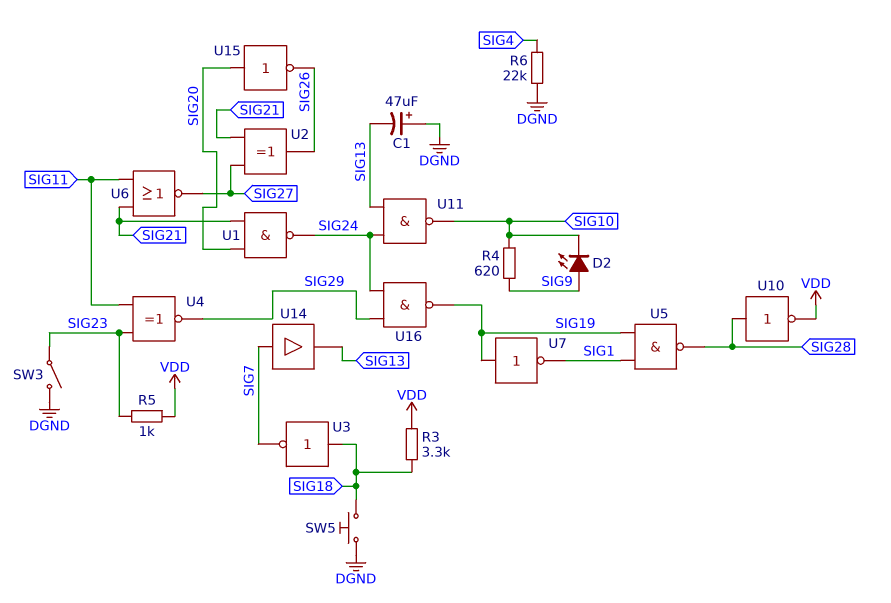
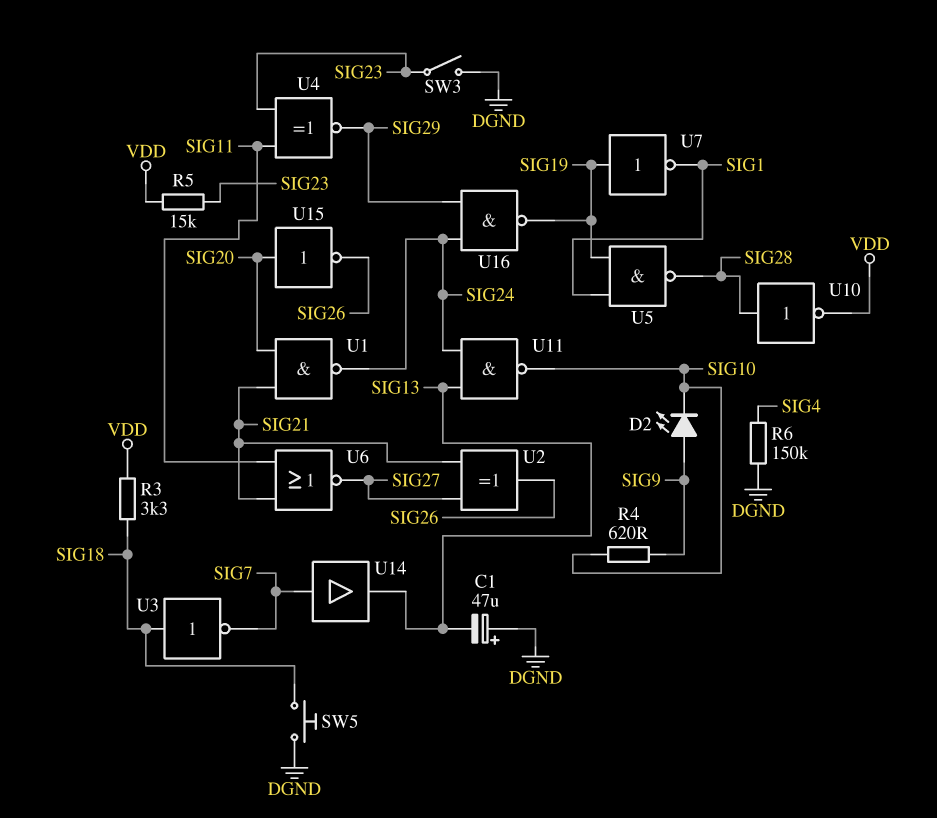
R5: 1k (SIG23, VDD) -> 15k (SIG23, VDD)
R6: 22k (DGND, SIG4) -> 150k (DGND, SIG4)

